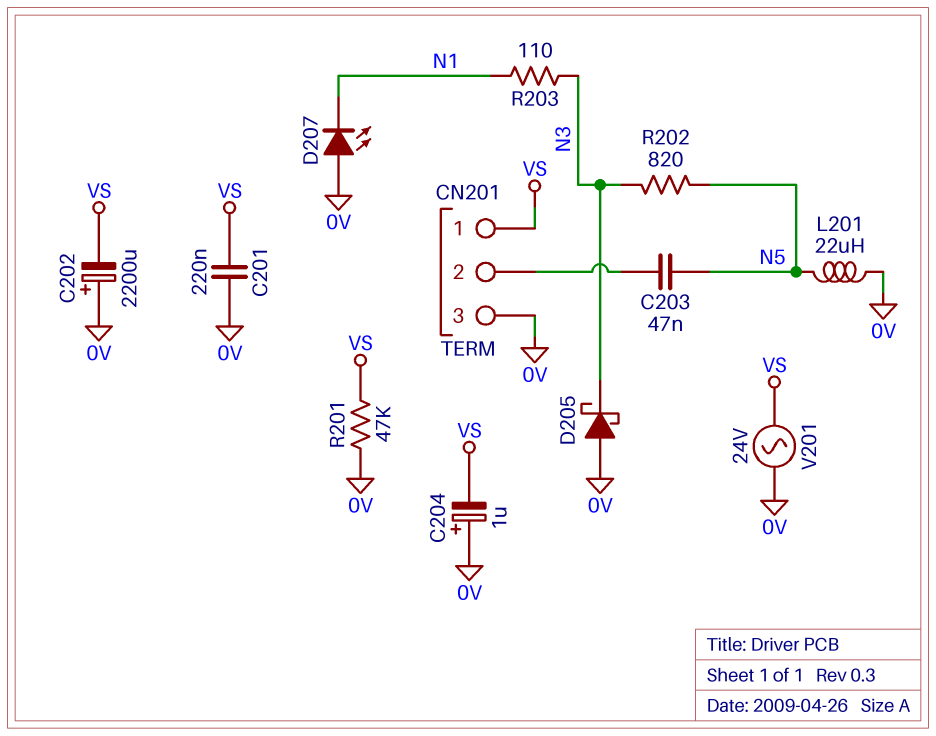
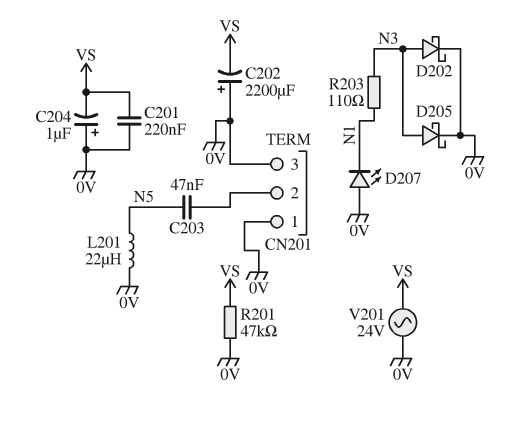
CN201 pin 1: VS -> 0V
D202: none -> schottky (A N3, K 0V)
D205: schottky (A 0V, K N3) -> schottky (A N3, K 0V)
R202: 820 (N3, N5) -> none

